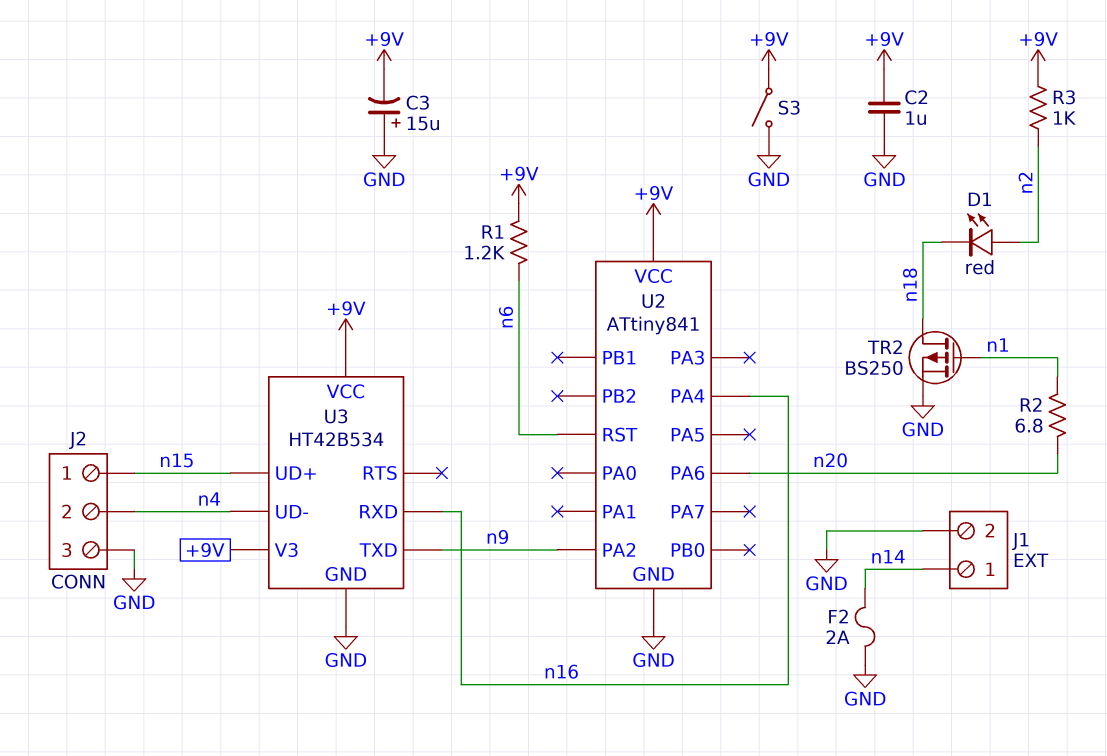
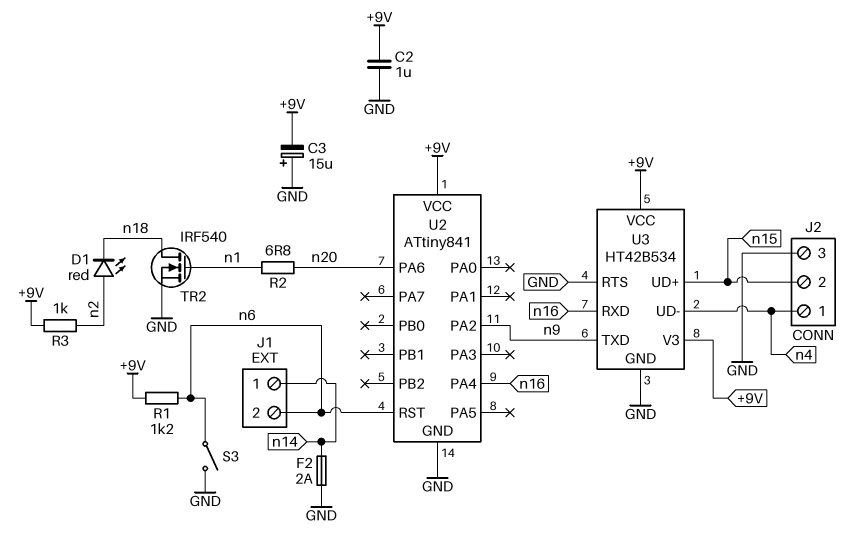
J1 pin 2: GND -> n6
J2 pin 1: n15 -> n4
J2 pin 2: n4 -> n15
S3: switch (+9V, GND) -> switch (GND, n6)
TR2: PMOS BS250 (G n1, D n18, S GND) -> NMOS IRF540 (G n1, D n18, S GND)
U3 pin RTS: none -> GND

